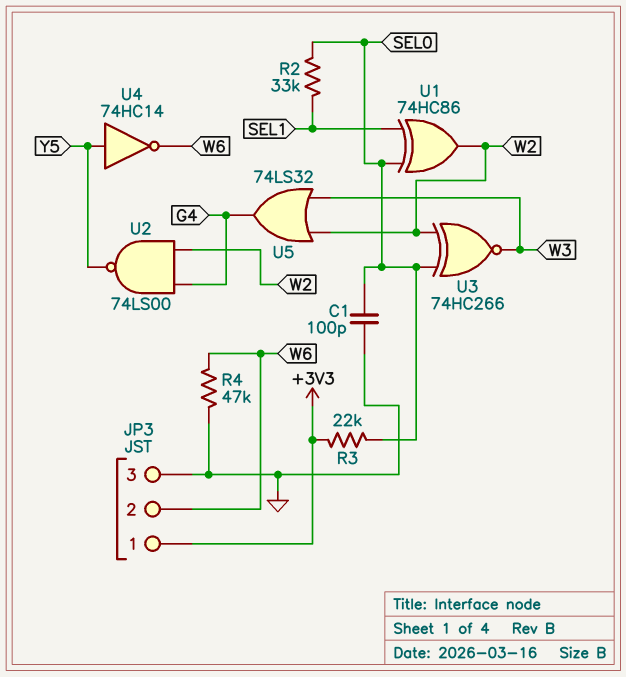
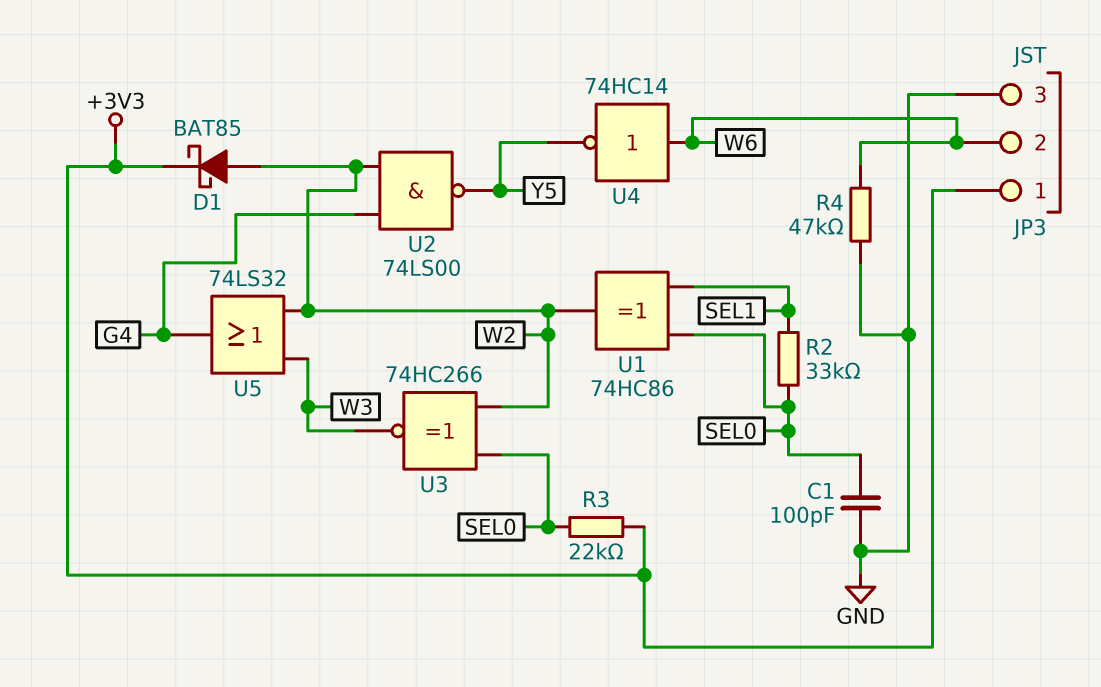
D1: none -> schottky BAT85 (A W2, K +3V3)
U4: NOT 74HC14 (in Y5, out W6) -> NOT 74HC14 (in W6, out Y5)

